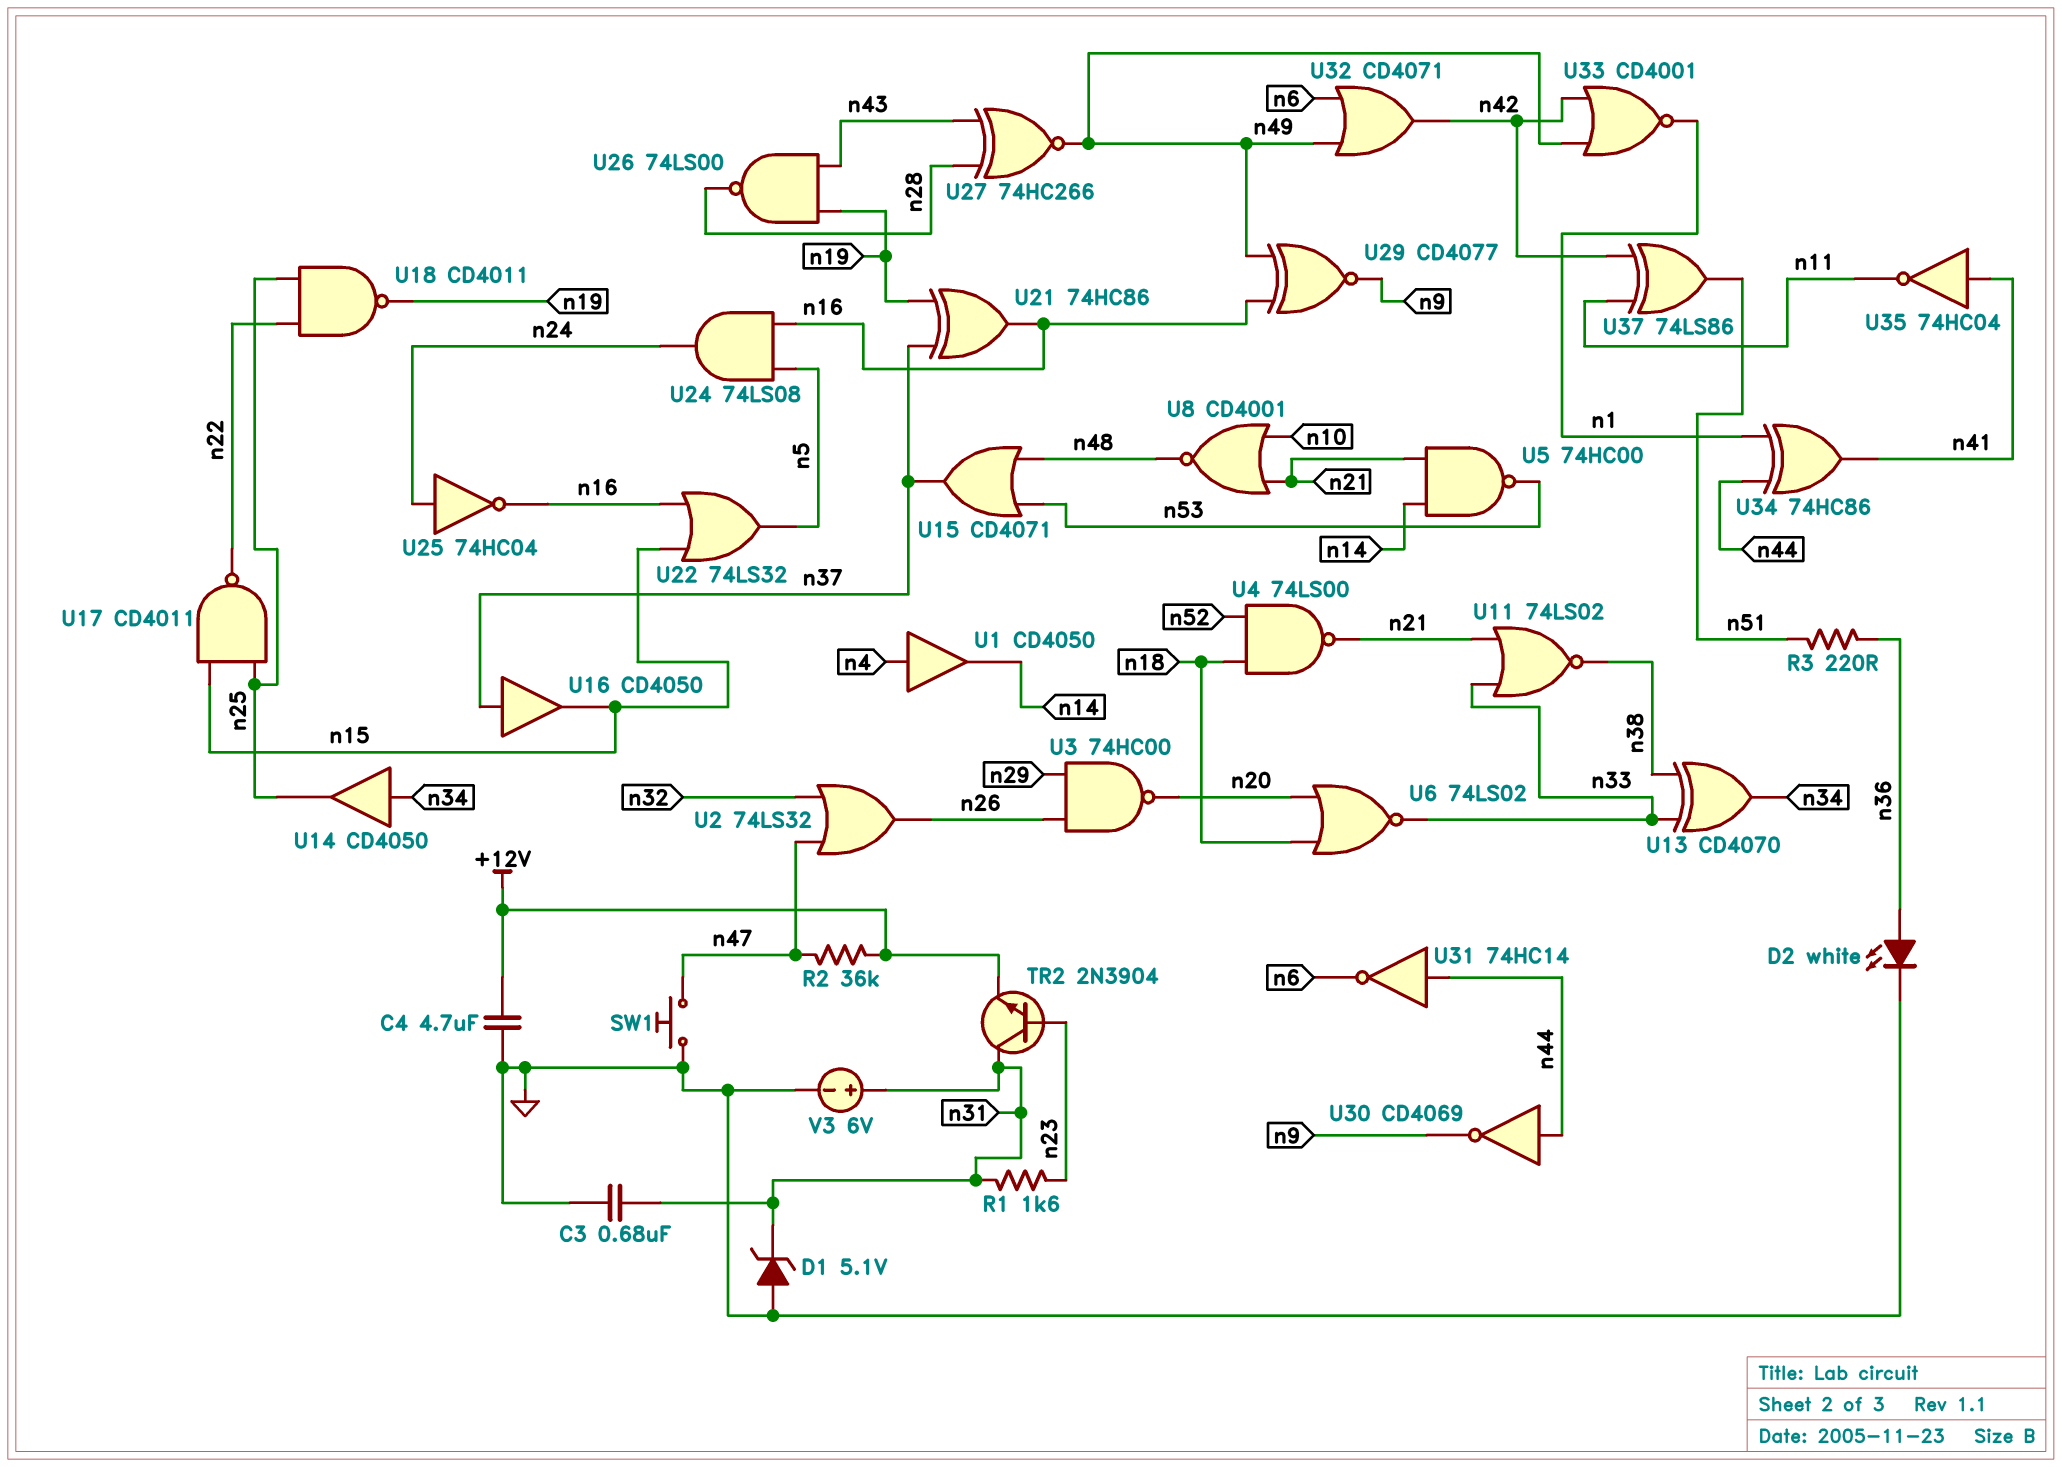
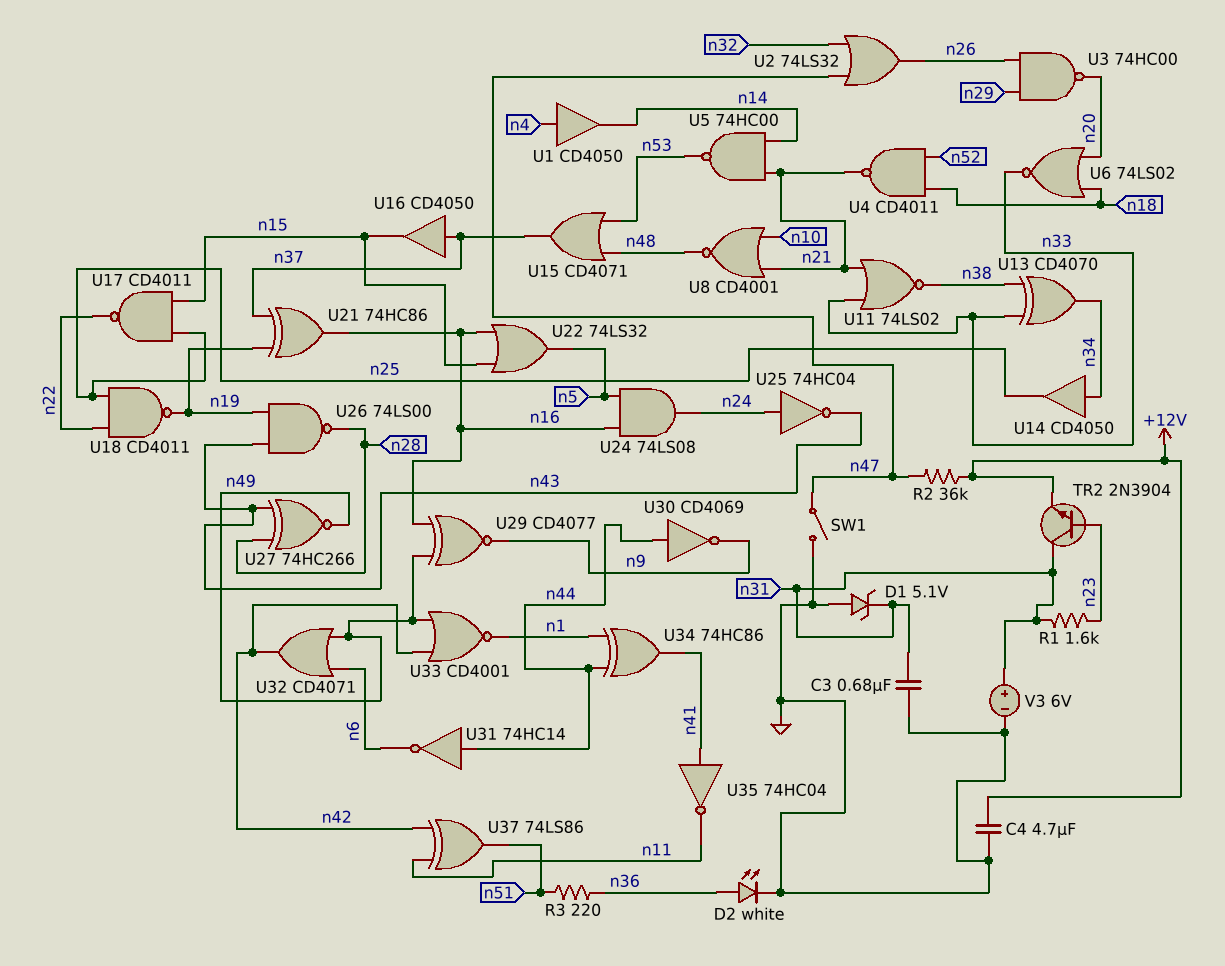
SW1: button (GND, n47) -> switch (GND, n47)
U4: NAND 74LS00 (in n18, in n52, out n21) -> NAND CD4011 (in n18, in n52, out n21)
U25: NOT 74HC04 (in n24, out n16) -> NOT 74HC04 (in n24, out n43)

